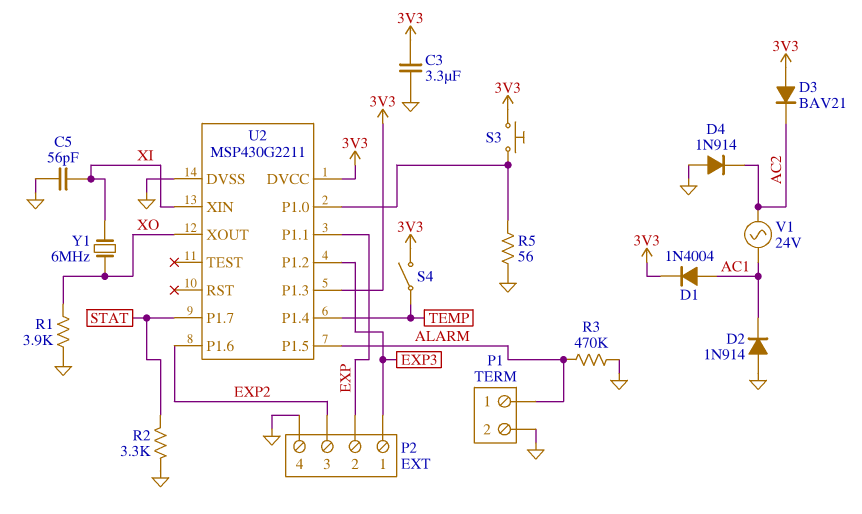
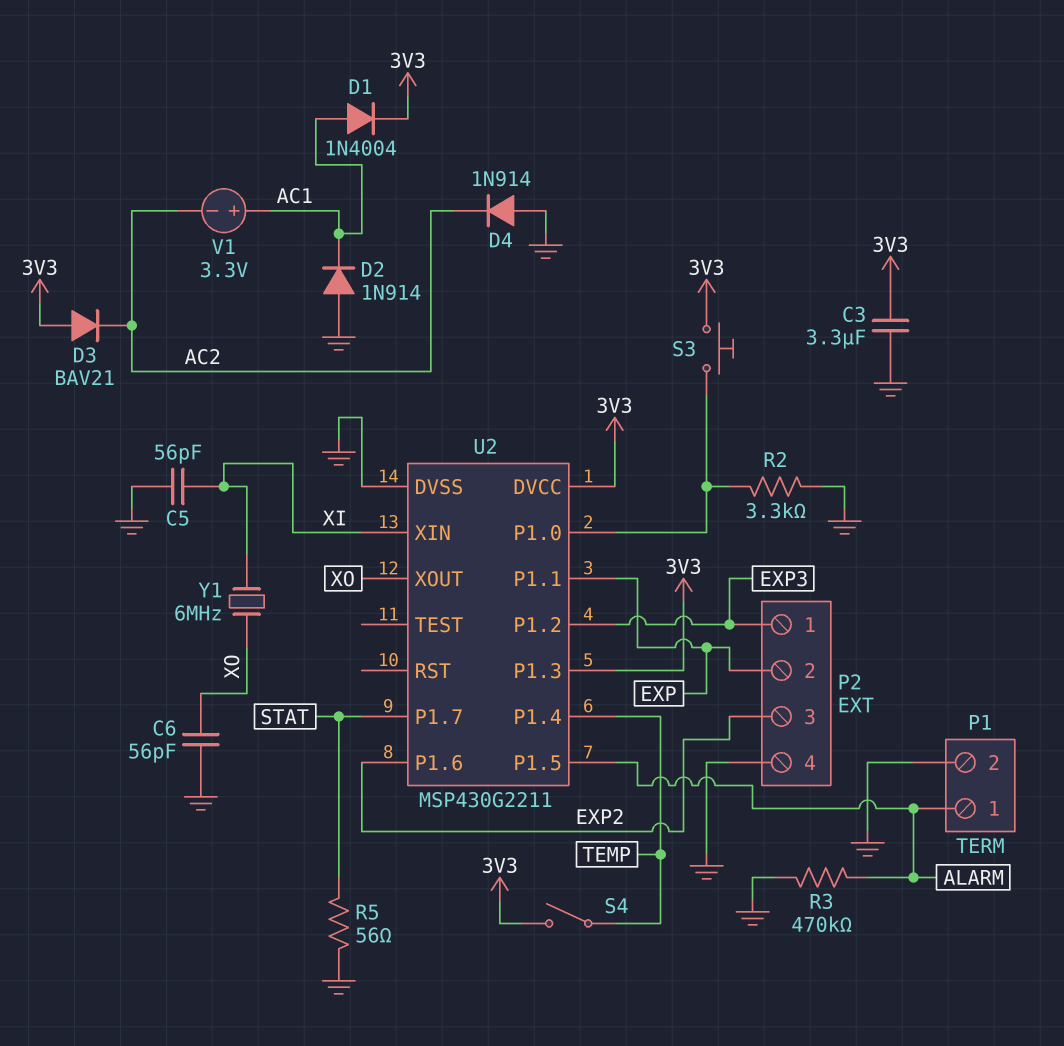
C6: none -> 56pF (GND, XO)
R1: 3.9k (GND, XO) -> none
R2: 3.3k (GND, STAT) -> 3.3k (GND, U2/P1.0)
R5: 56 (GND, U2/P1.0) -> 56 (GND, STAT)
V1: AC 24V (AC1, AC2) -> 3.3V (plus AC1, minus AC2)

